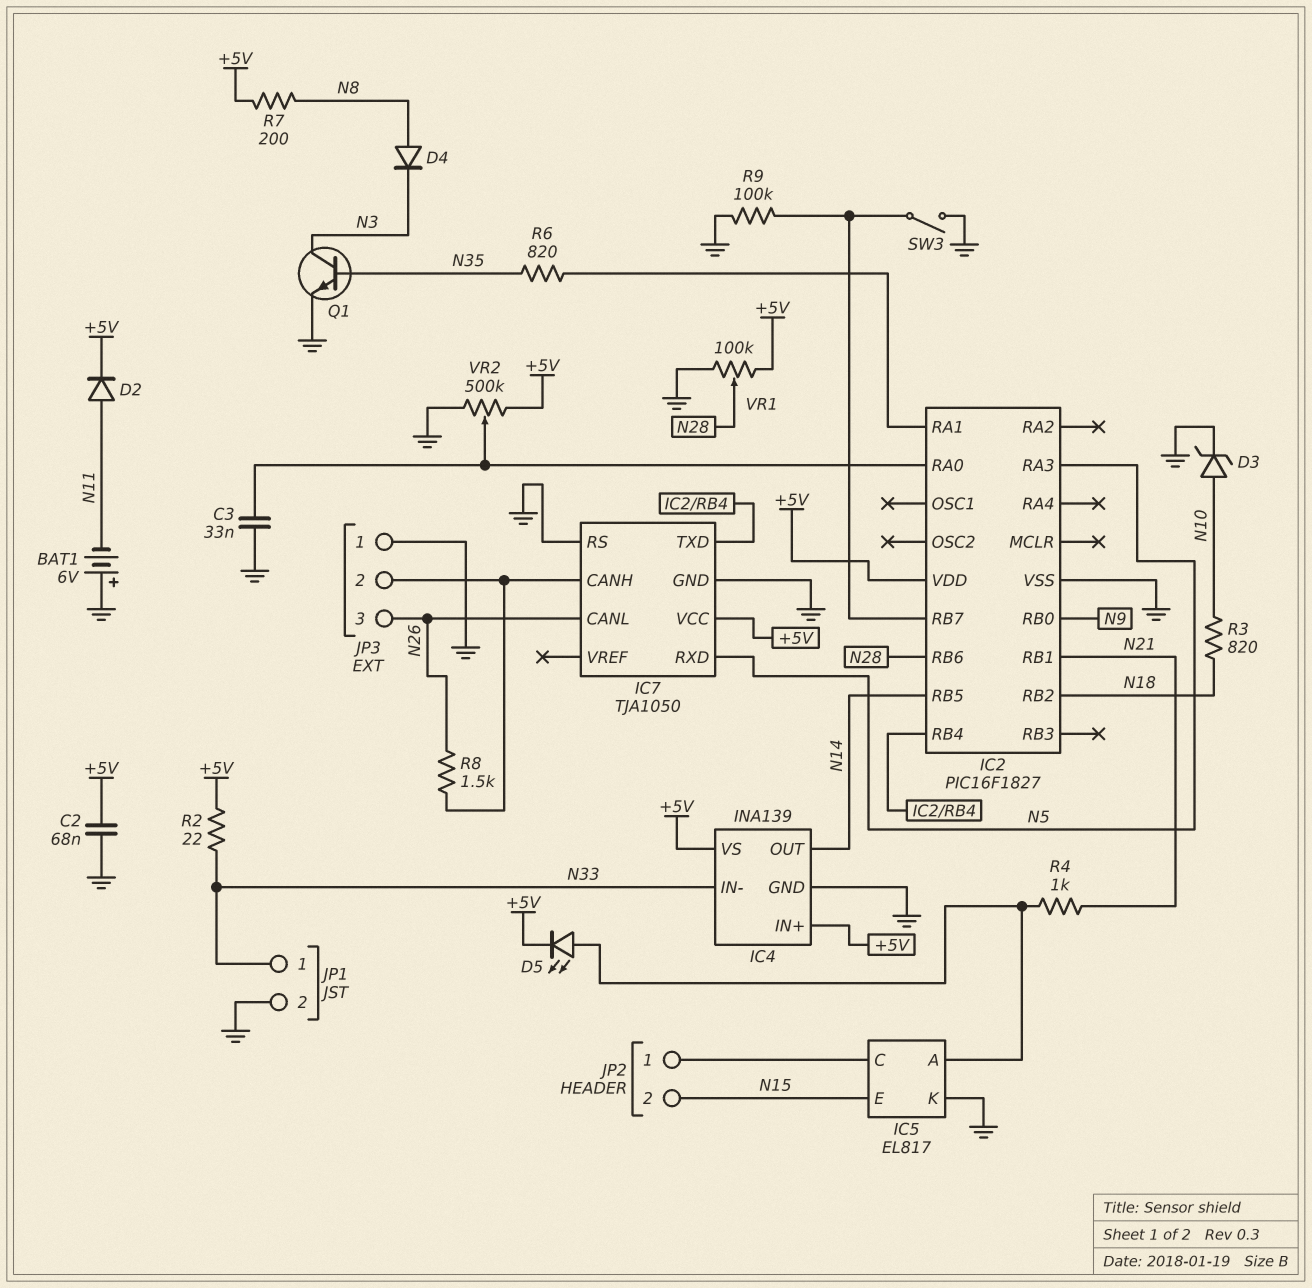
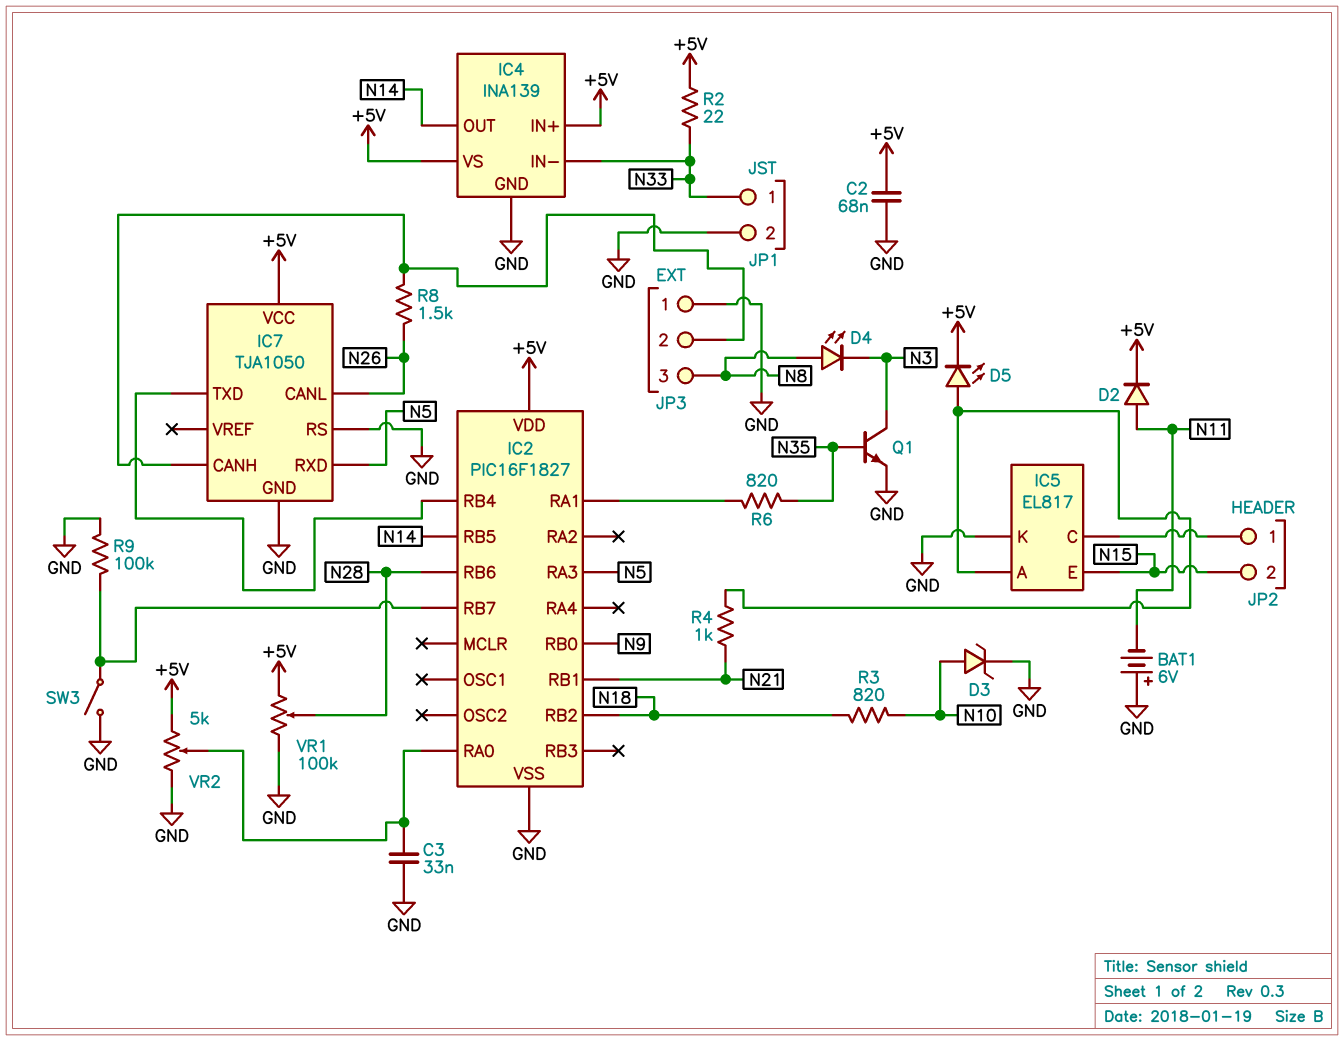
D4: diode (A N8, K N3) -> LED (A N8, K N3)
JP3 pin 3: N26 -> N8
R7: 200 (+5V, N8) -> none
VR2: 500k (+5V, GND, wiper IC2/RA0) -> 5k (+5V, GND, wiper IC2/RA0)

